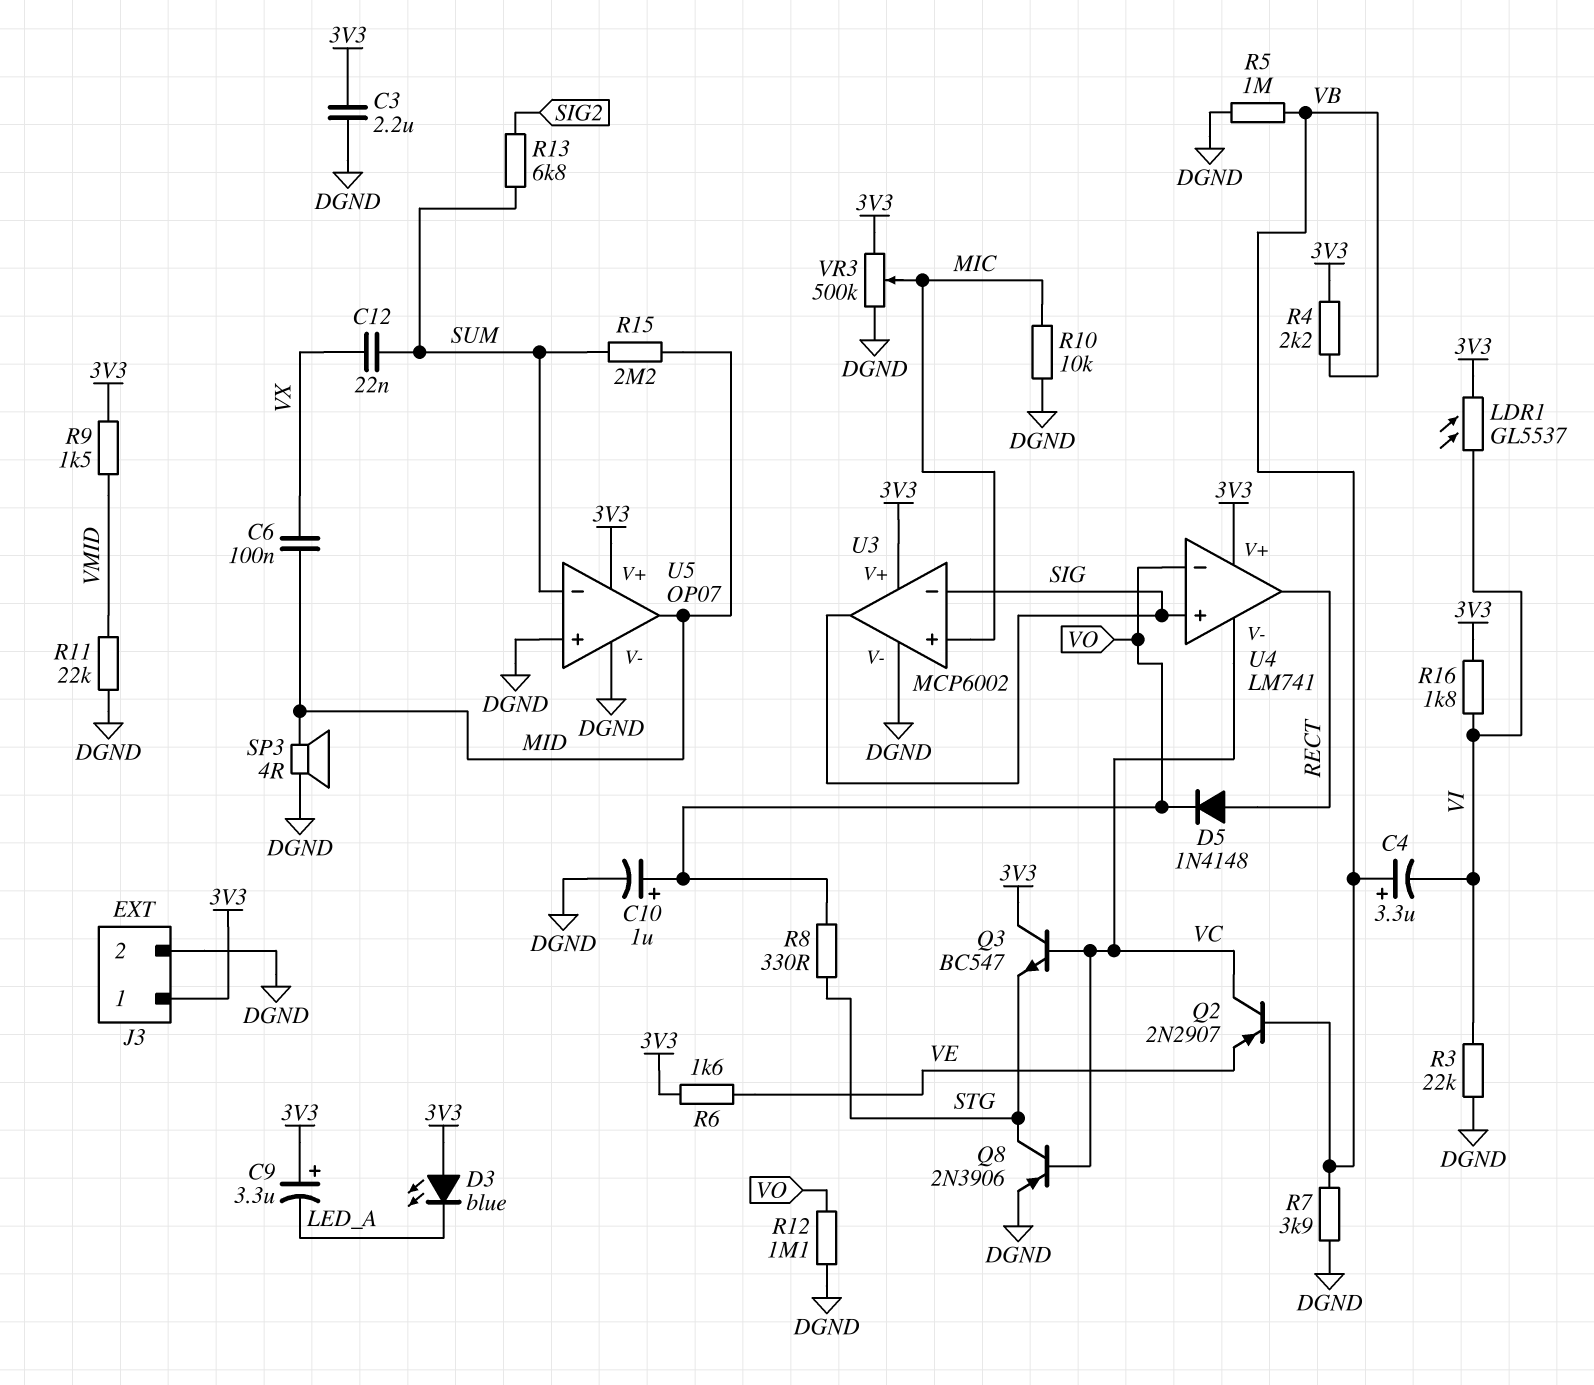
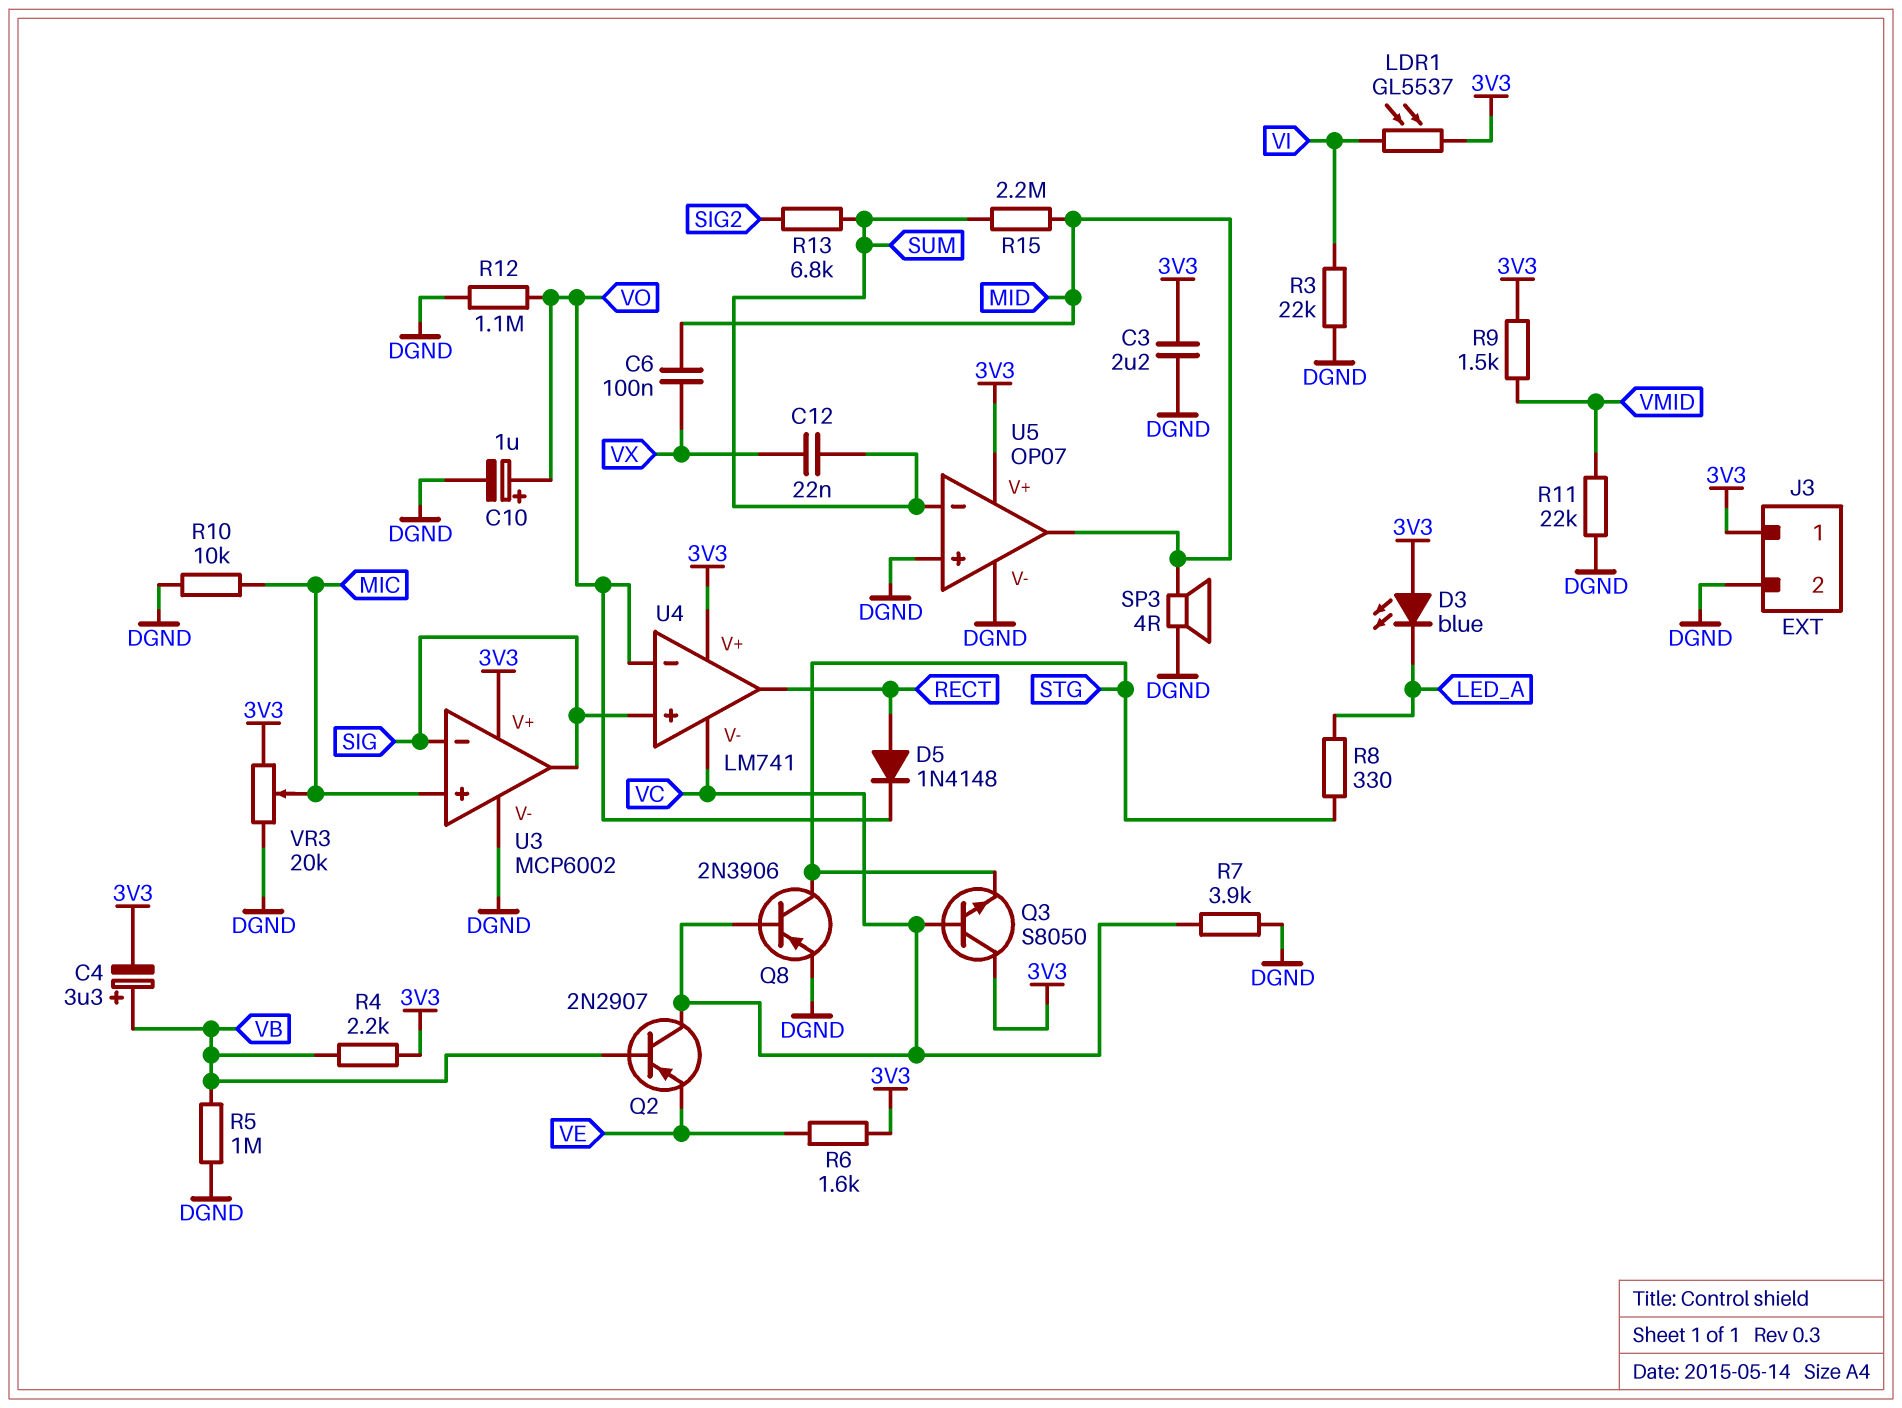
C4: 3.3uF (plus VB, minus VI) -> 3.3uF (plus VB, minus 3V3)
C9: 3.3uF (plus 3V3, minus LED_A) -> none
Q3: NPN BC547 (B VC, C 3V3, E STG) -> NPN S8050 (B VC, C 3V3, E STG)
R7: 3.9k (DGND, VB) -> 3.9k (DGND, VC)
R8: 330 (STG, VO) -> 330 (LED_A, STG)
R16: 1.8k (3V3, VI) -> none
VR3: 500k (3V3, DGND, wiper MIC) -> 20k (3V3, DGND, wiper MIC)

